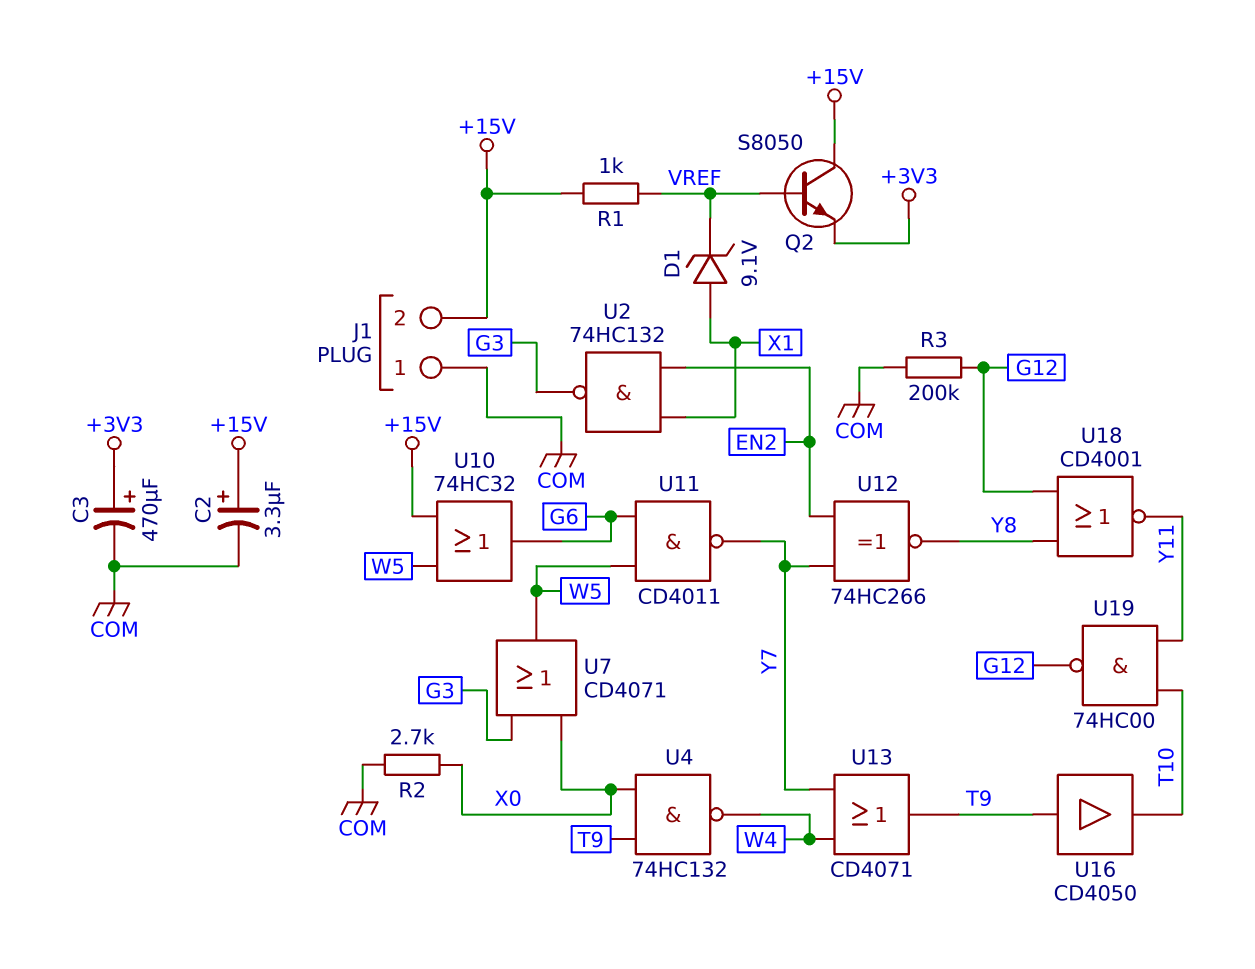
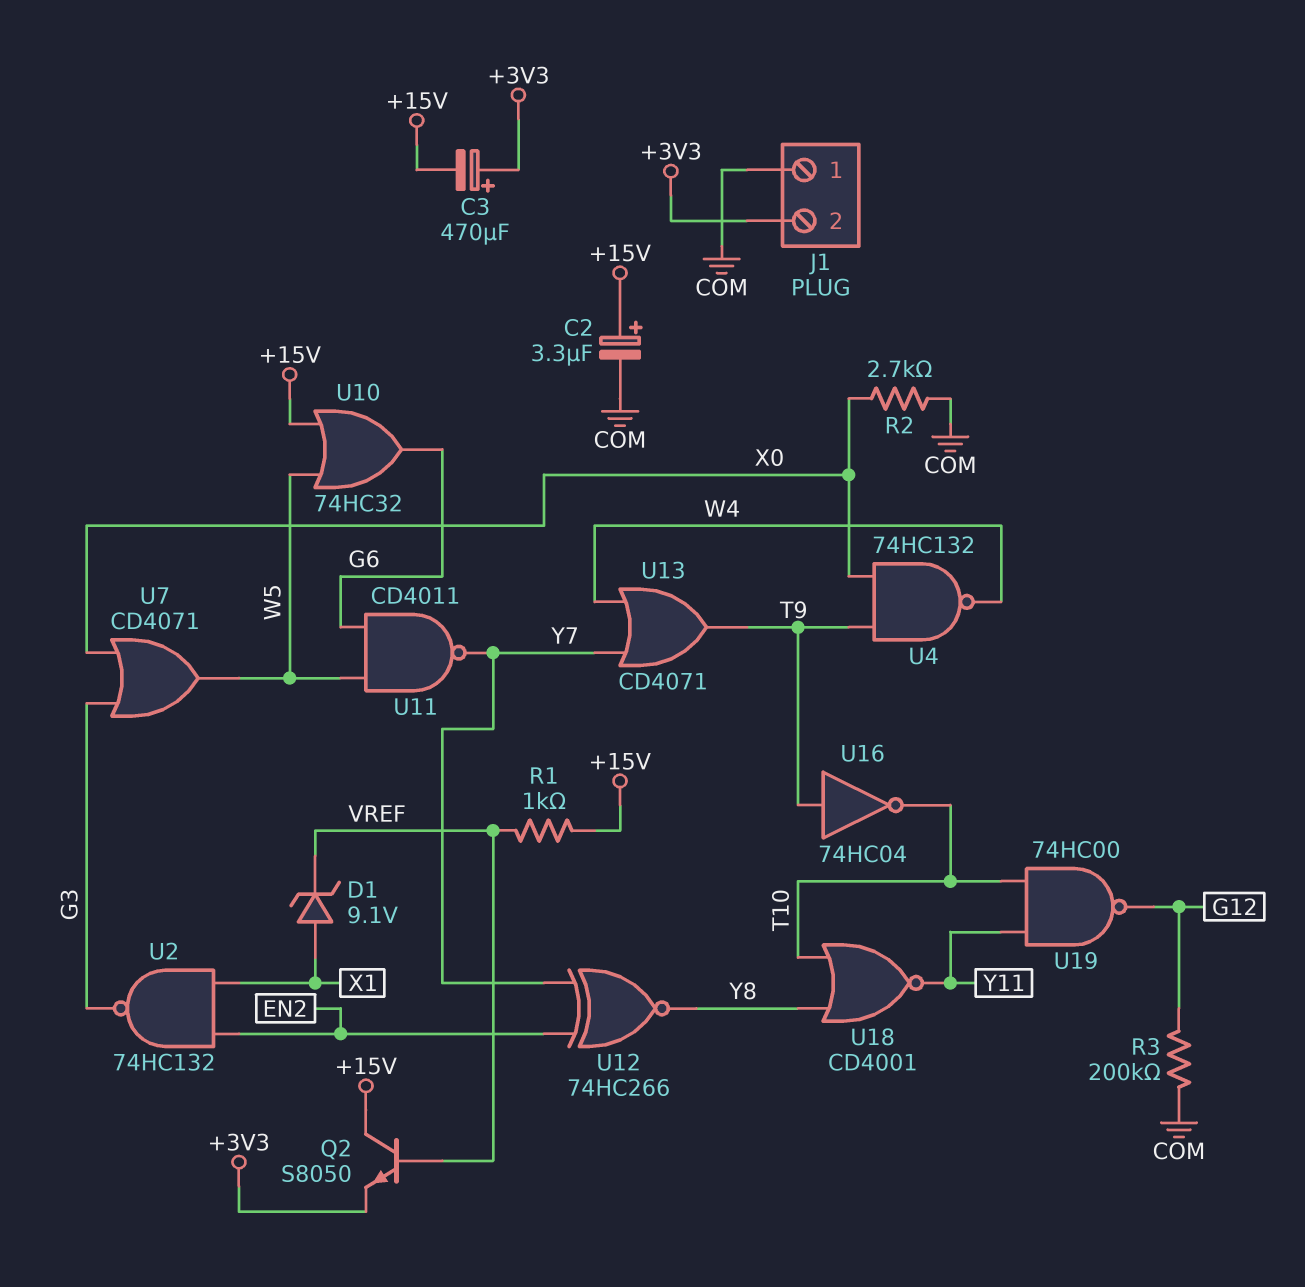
C3: 470uF (plus +3V3, minus COM) -> 470uF (plus +3V3, minus +15V)
J1 pin 2: +15V -> +3V3
U16: buffer CD4050 (in T9, out T10) -> NOT 74HC04 (in T9, out T10)
U18: NOR CD4001 (in G12, in Y8, out Y11) -> NOR CD4001 (in T10, in Y8, out Y11)

